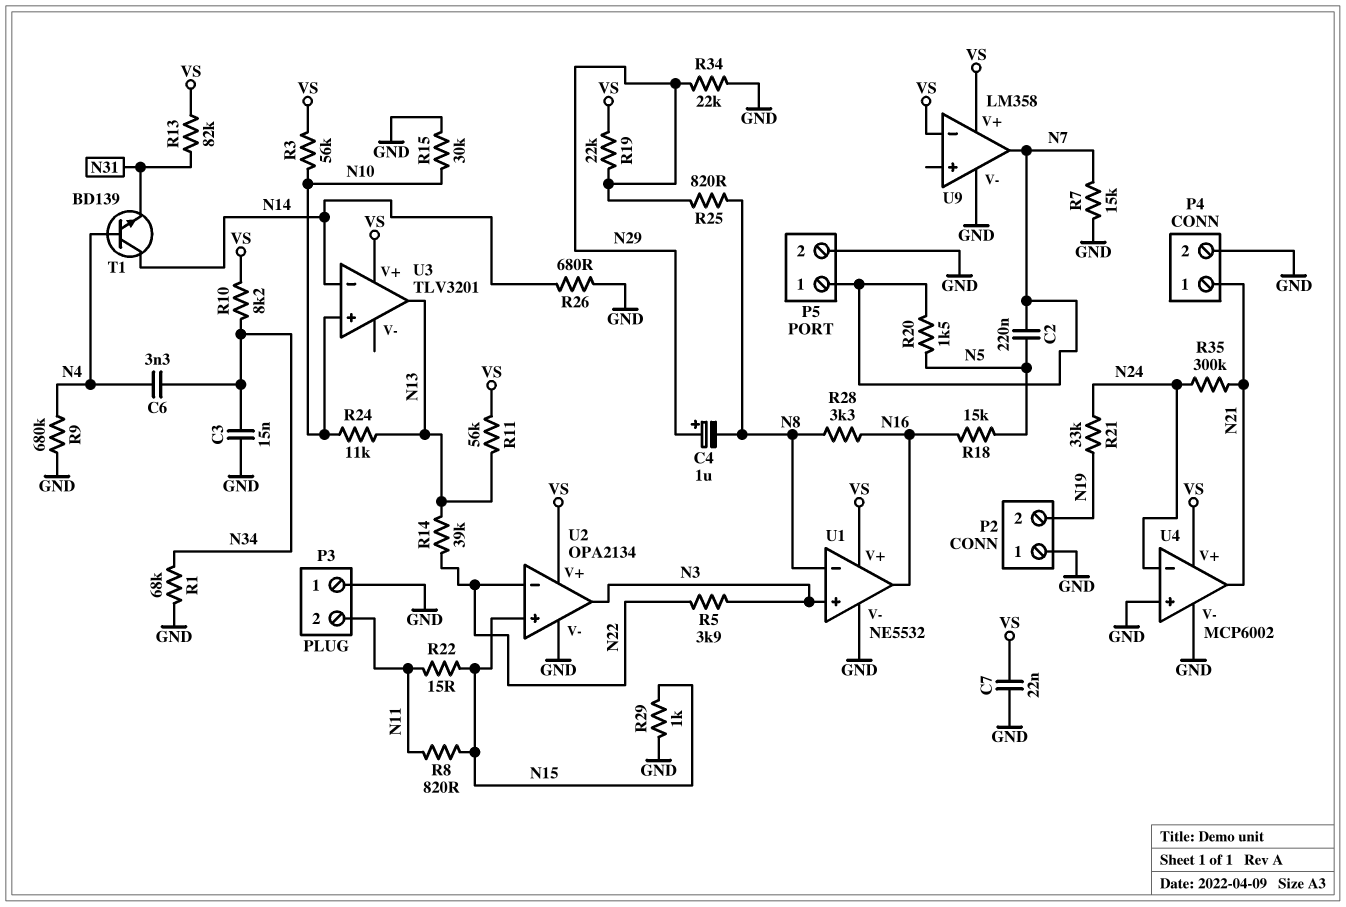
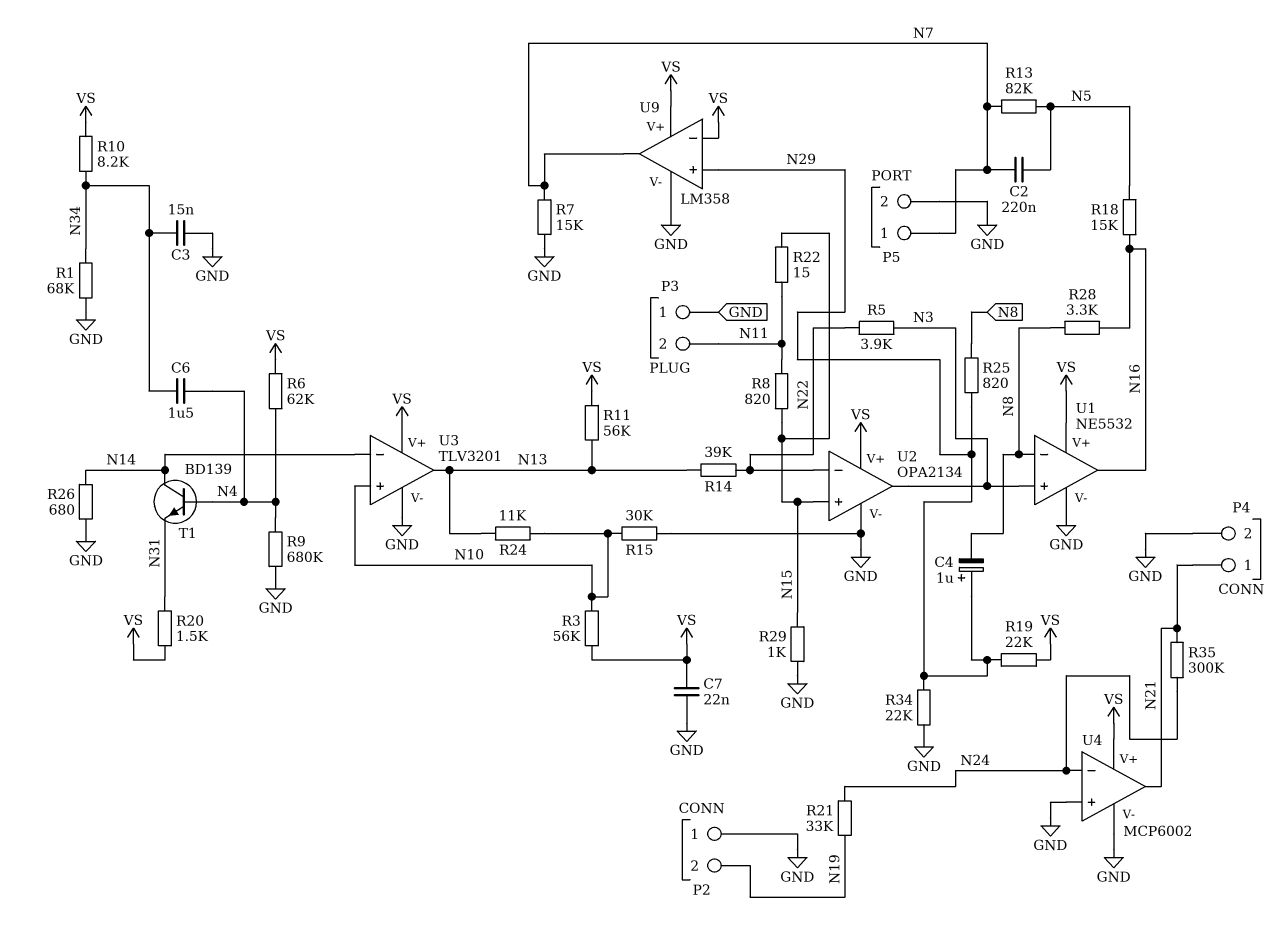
C6: 3.3nF (N4, N34) -> 1.5uF (N4, N34)
R6: none -> 62k (N4, VS)
R13: 82k (N31, VS) -> 82k (N5, N7)
R20: 1.5k (N5, N7) -> 1.5k (N31, VS)
U3 pin V-: none -> GND
U9 pin in+: none -> N29

